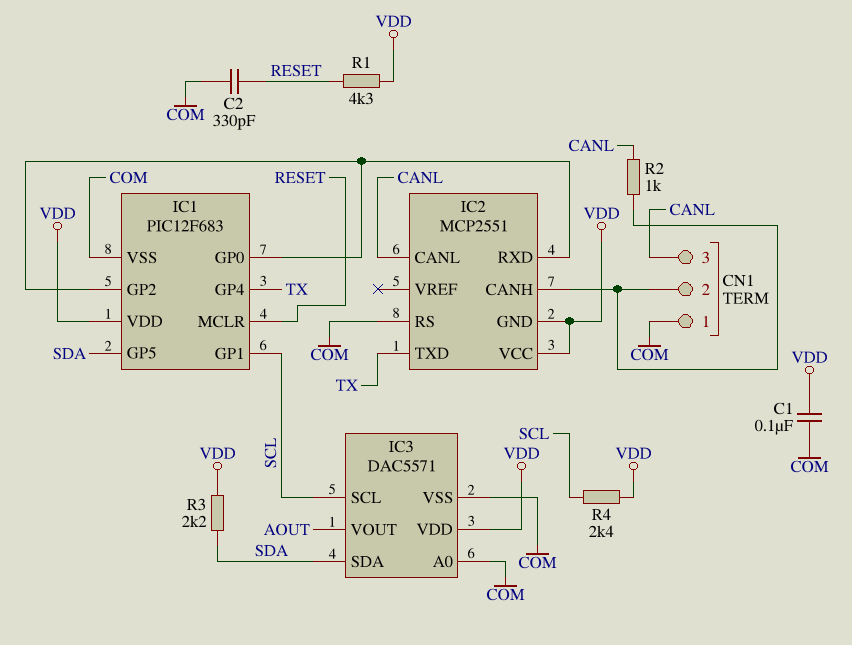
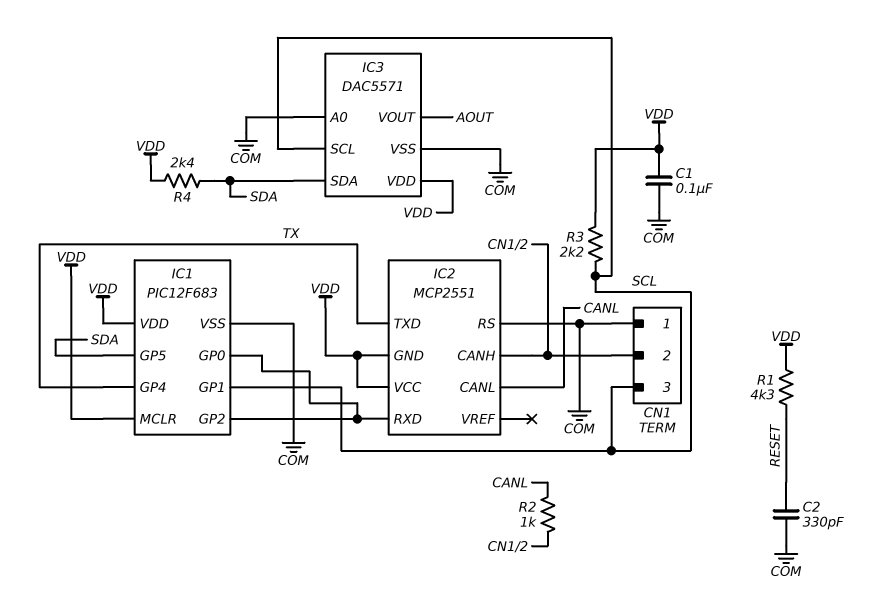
CN1 pin 3: CANL -> SCL
IC1 pin MCLR: RESET -> VDD
R3: 2.2k (SDA, VDD) -> 2.2k (SCL, VDD)
R4: 2.4k (SCL, VDD) -> 2.4k (SDA, VDD)

